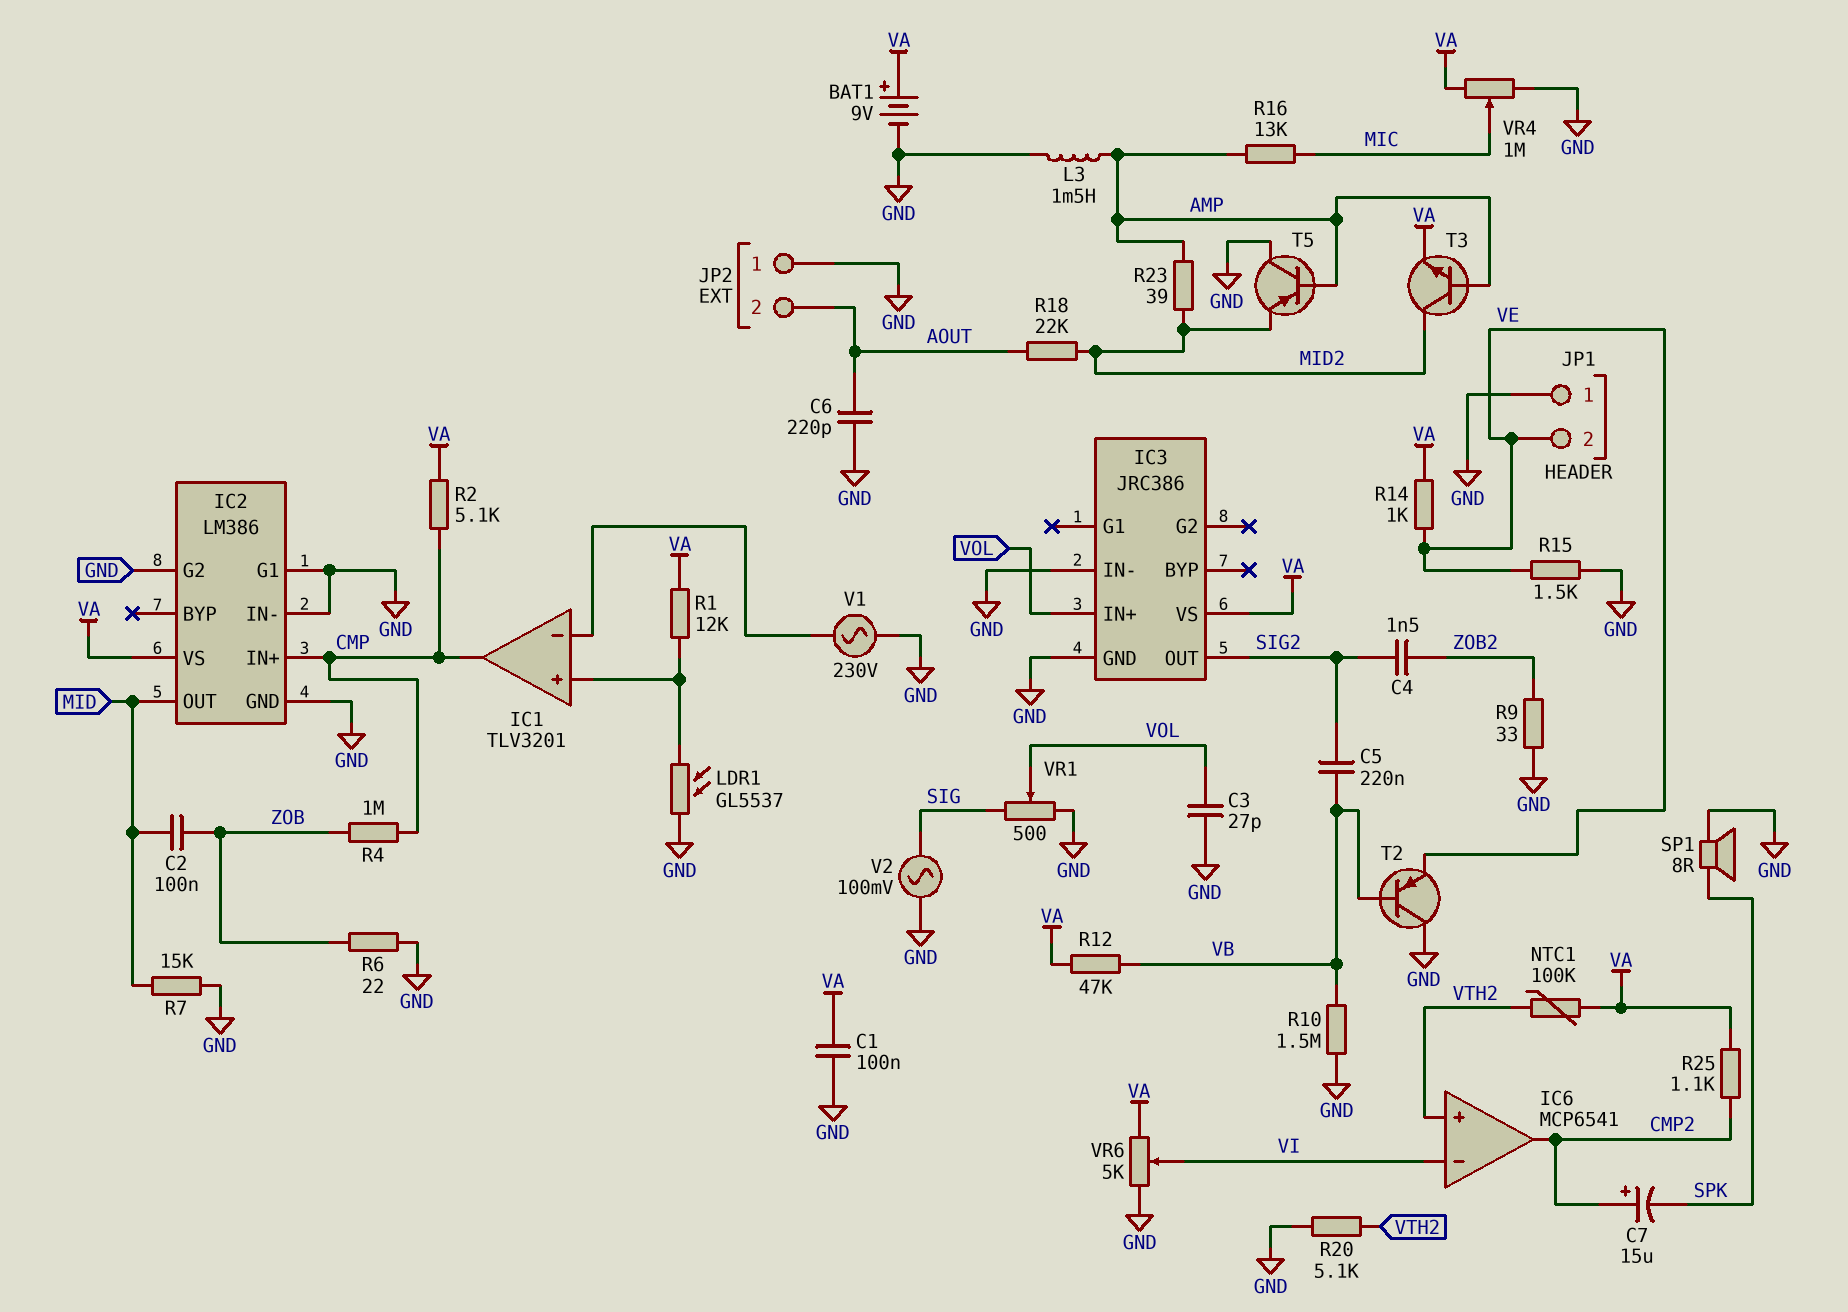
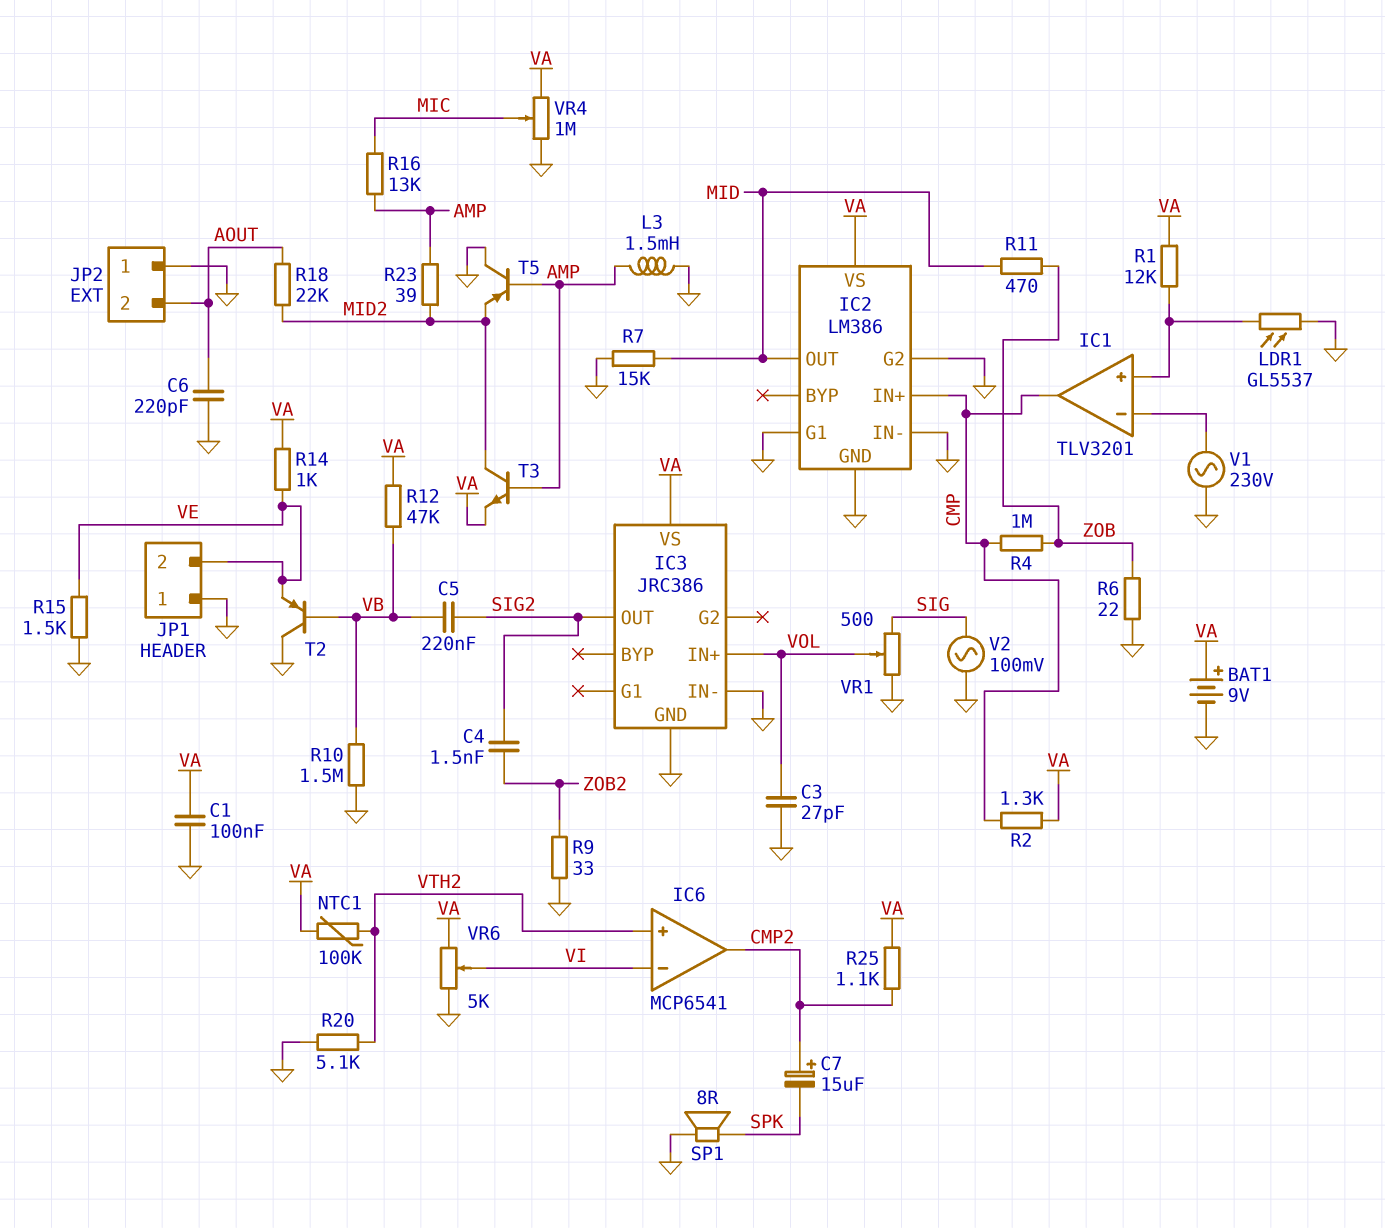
C2: 100nF (MID, ZOB) -> none
R2: 5.1k (CMP, VA) -> 1.3k (CMP, VA)
R11: none -> 470 (MID, ZOB)

